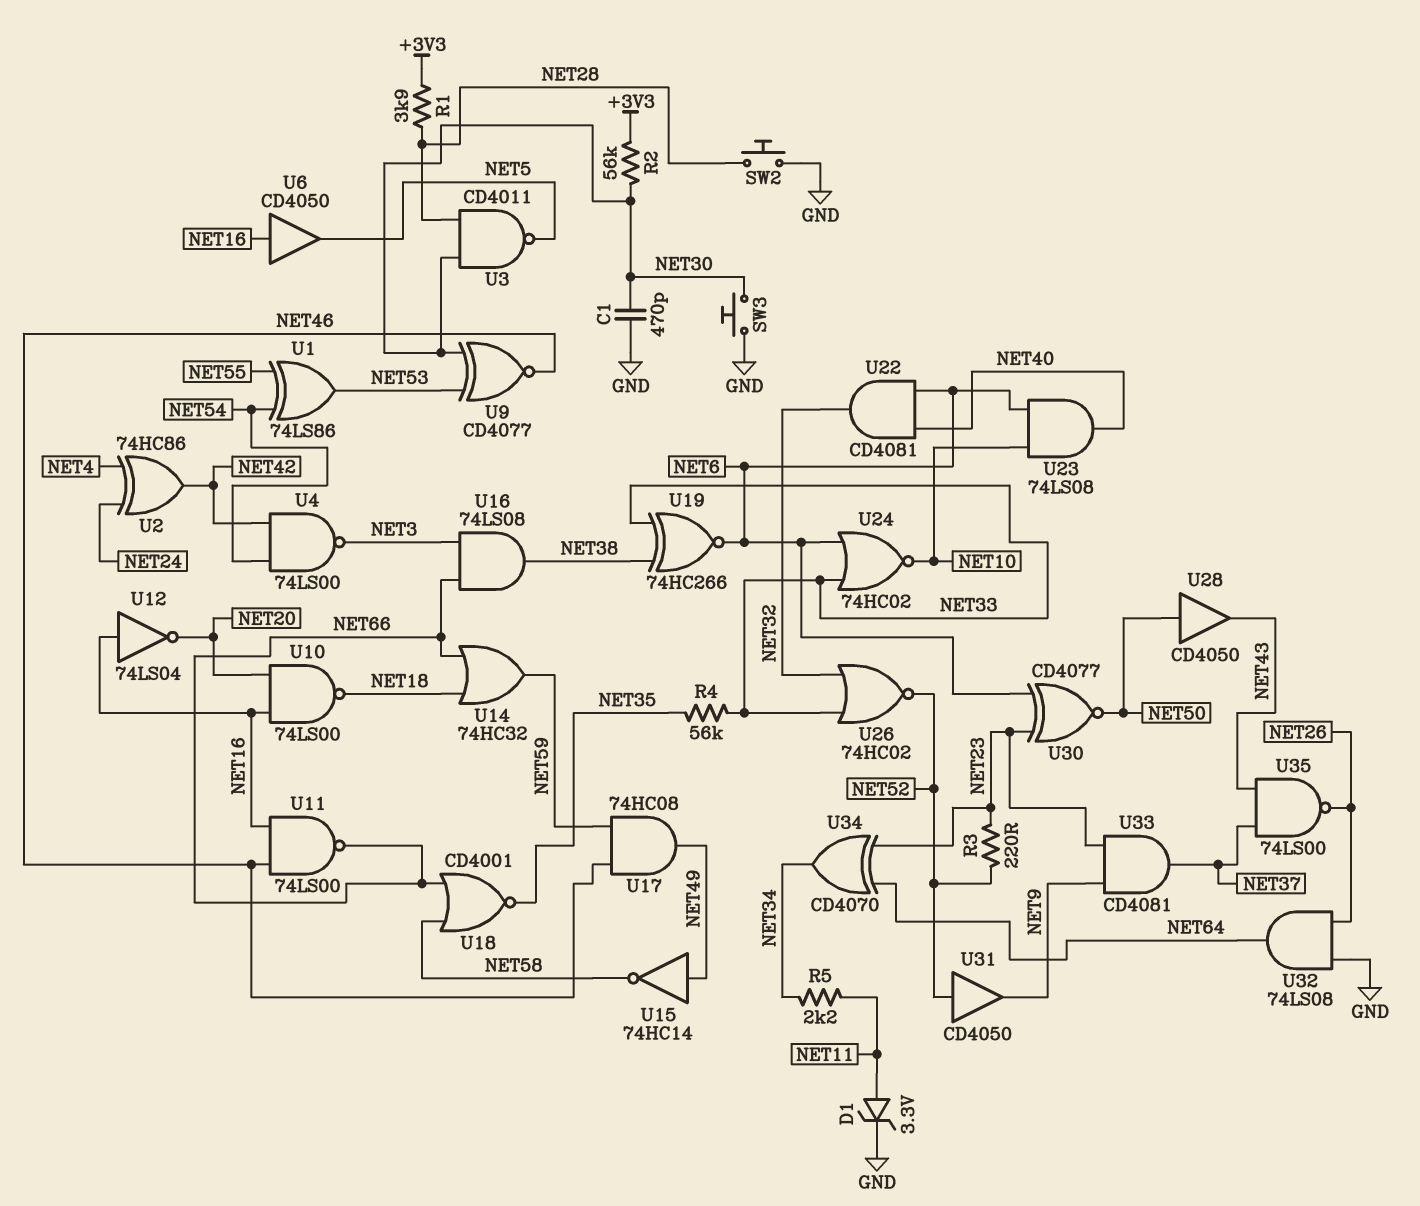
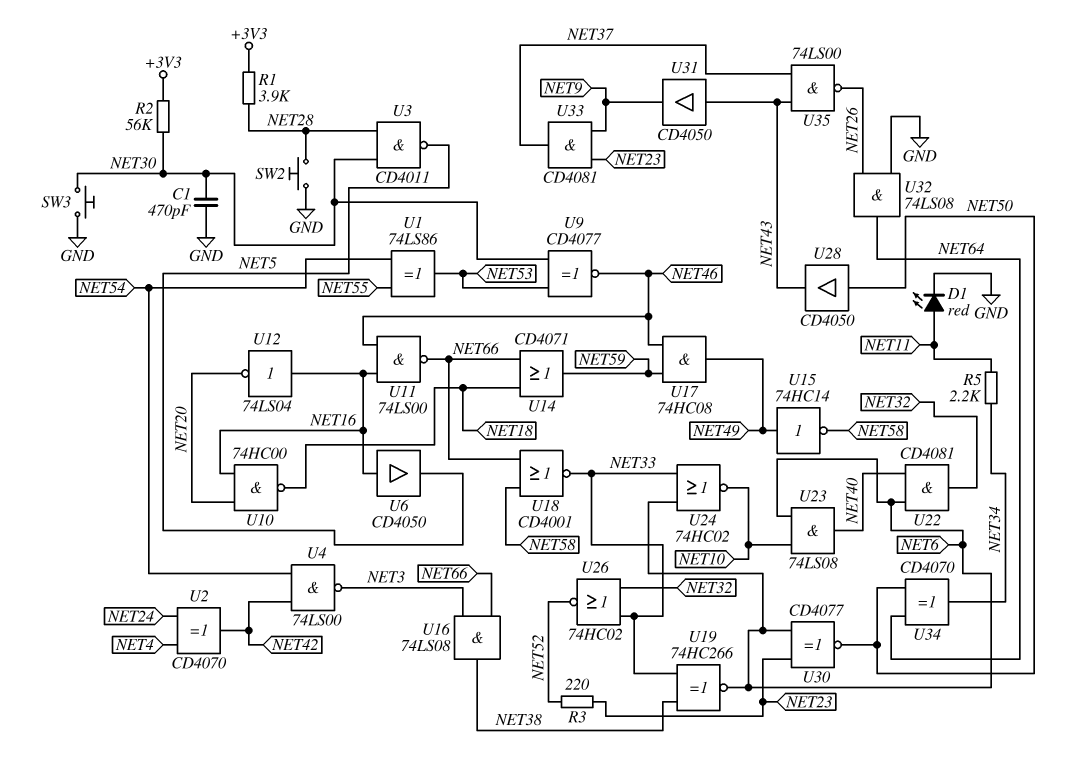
D1: zener 3.3V (A NET11, K GND) -> LED red (A NET11, K GND)
R4: 56k (NET33, NET35) -> none
U2: XOR 74HC86 (in NET4, in NET24, out NET42) -> XOR CD4070 (in NET4, in NET24, out NET42)
U10: NAND 74LS00 (in NET16, in NET20, out NET18) -> NAND 74HC00 (in NET16, in NET20, out NET18)
U14: OR 74HC32 (in NET18, in NET66, out NET59) -> OR CD4071 (in NET18, in NET66, out NET59)
U18: NOR CD4001 (in NET58, in NET66, out NET35) -> NOR CD4001 (in NET58, in NET66, out NET33)
U31: buffer CD4050 (in NET52, out NET9) -> buffer CD4050 (in NET43, out NET9)
U34: XOR CD4070 (in NET23, in NET64, out NET34) -> XOR CD4070 (in NET50, in NET64, out NET34)

